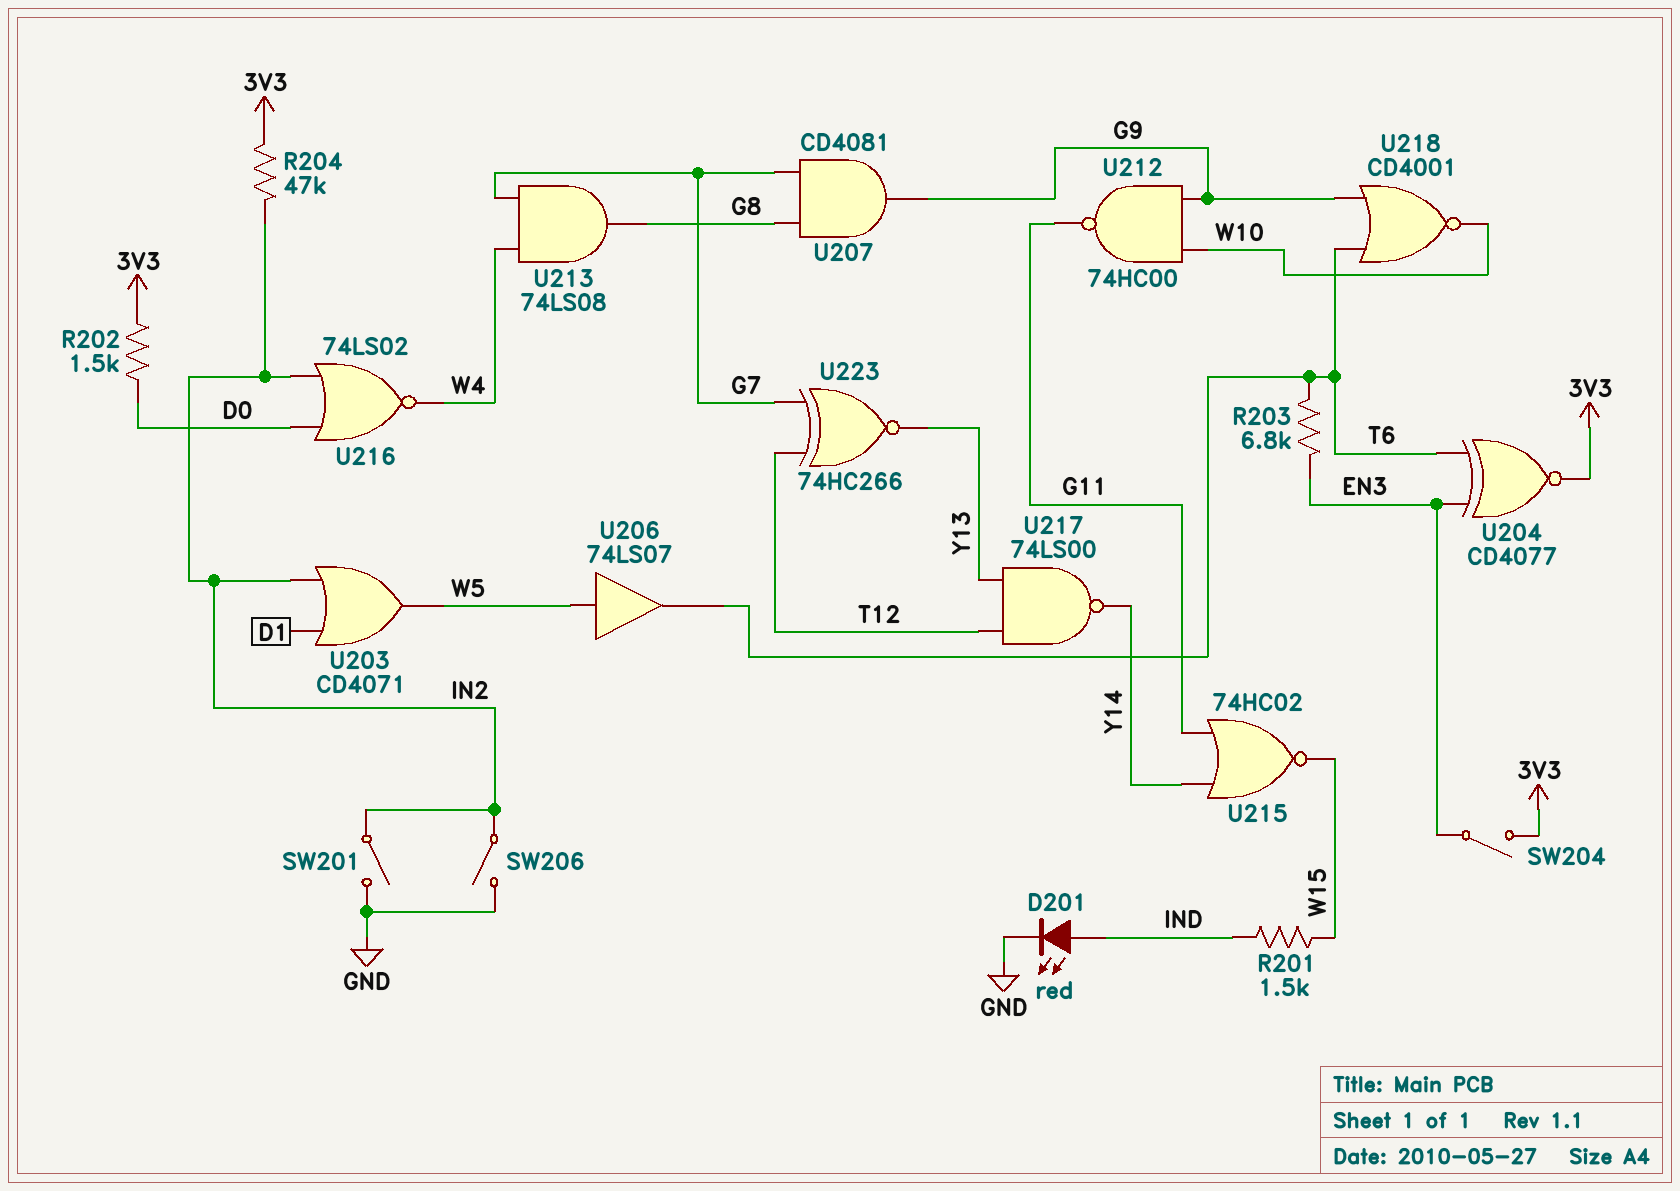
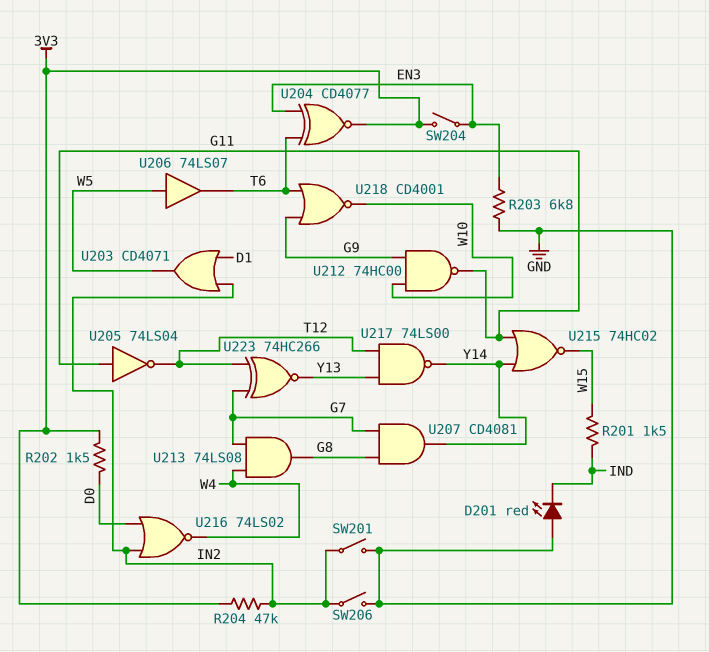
D201: LED red (A IND, K GND) -> LED red (A GND, K IND)
R203: 6.8k (EN3, T6) -> 6.8k (EN3, GND)
U205: none -> NOT 74LS04 (in G11, out T12)
U207: AND CD4081 (in G7, in G8, out G9) -> AND CD4081 (in G7, in G8, out Y14)

